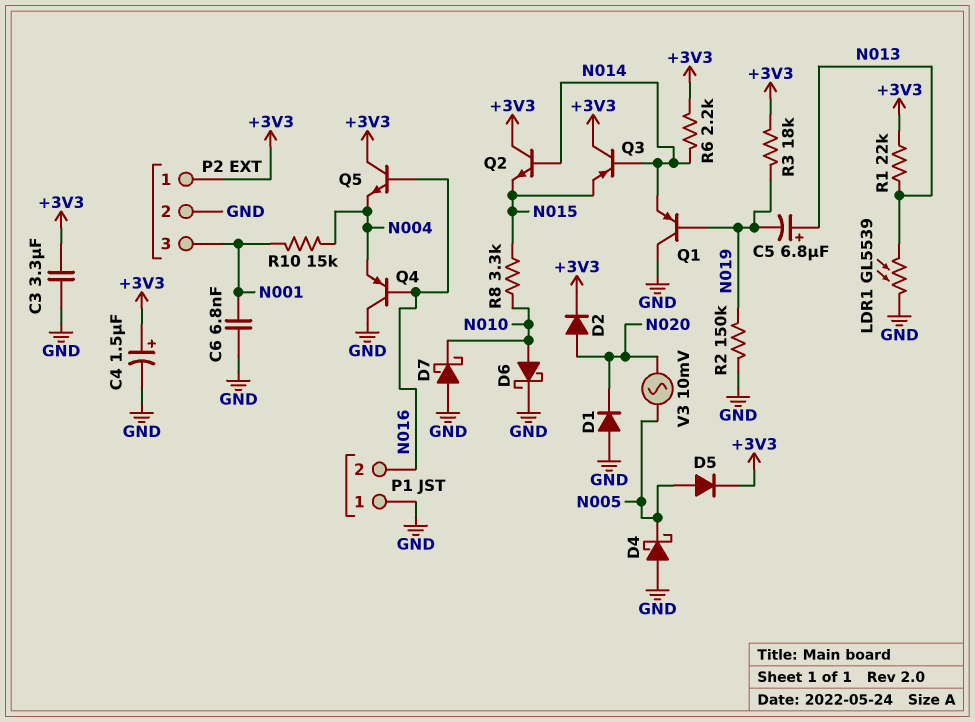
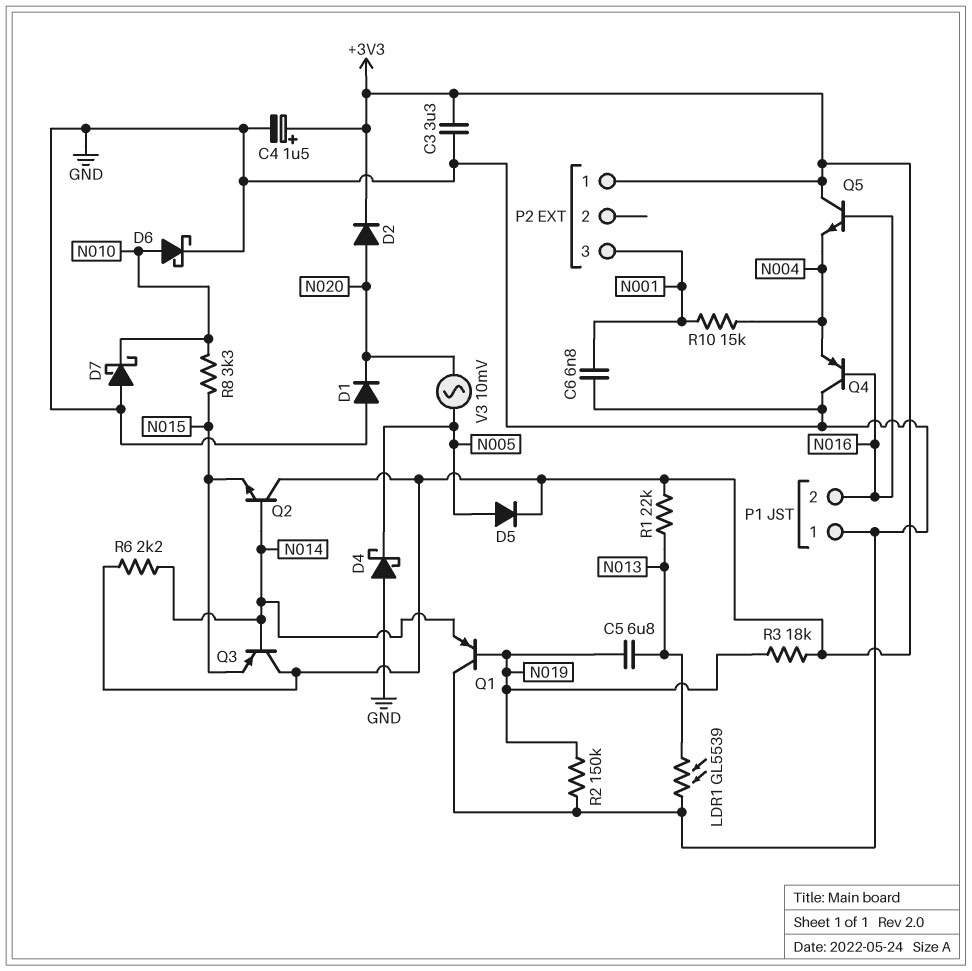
C5: 6.8uF (plus N013, minus N019) -> 6.8uF (N013, N019)
P2 pin 2: GND -> none

